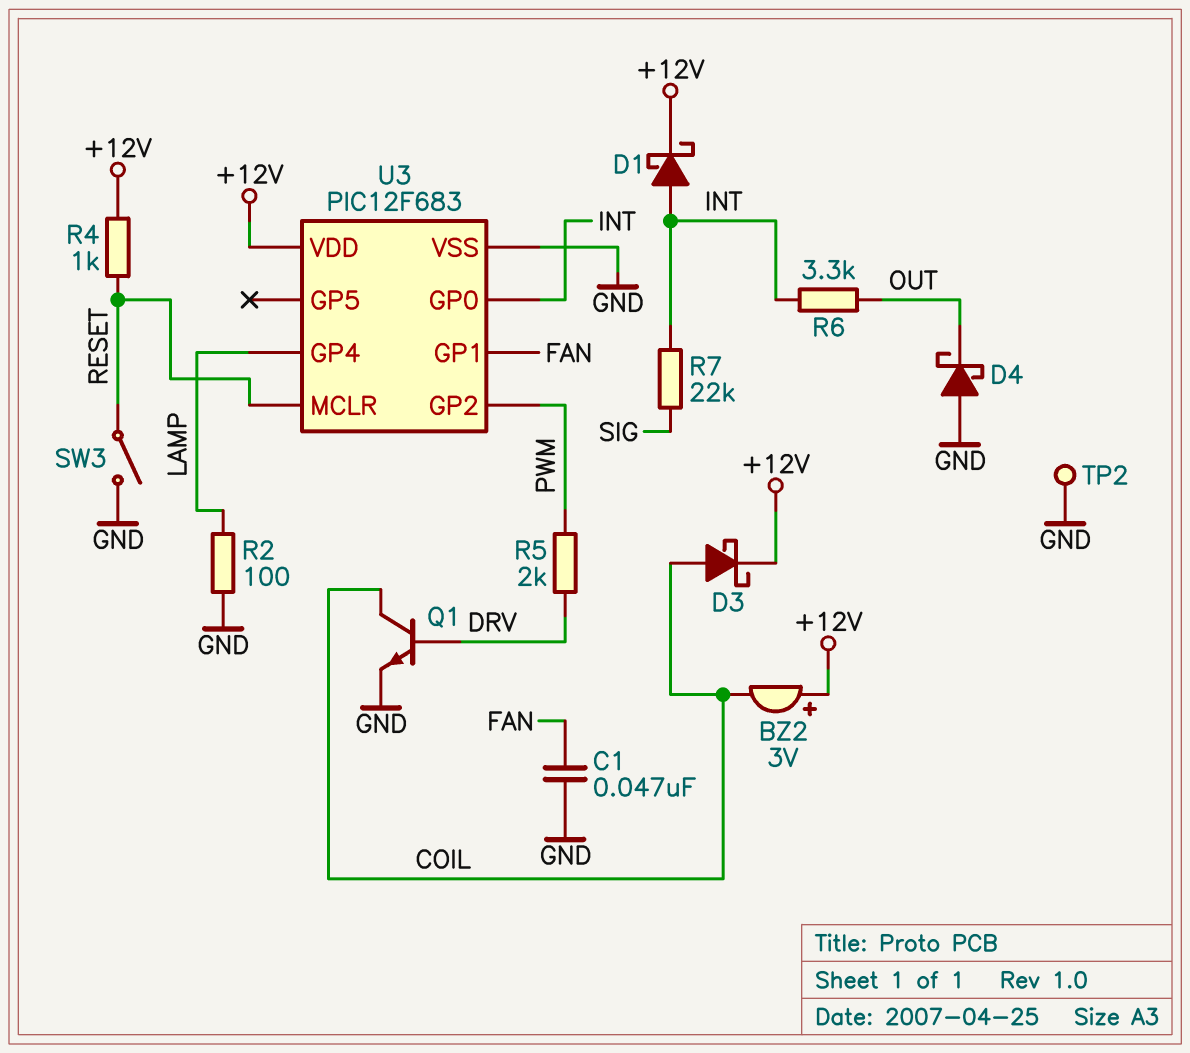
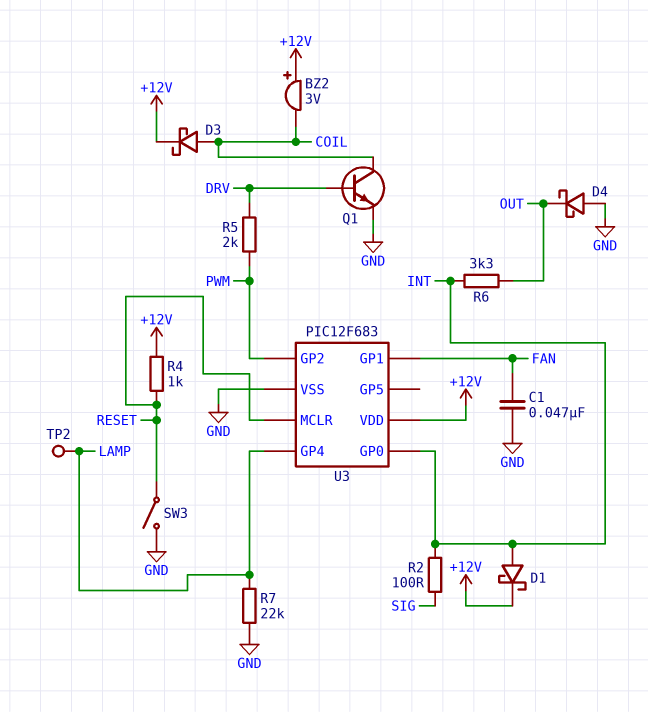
R2: 100 (GND, LAMP) -> 100 (INT, SIG)
R7: 22k (INT, SIG) -> 22k (GND, LAMP)
TP2: test point (GND) -> test point (LAMP)

